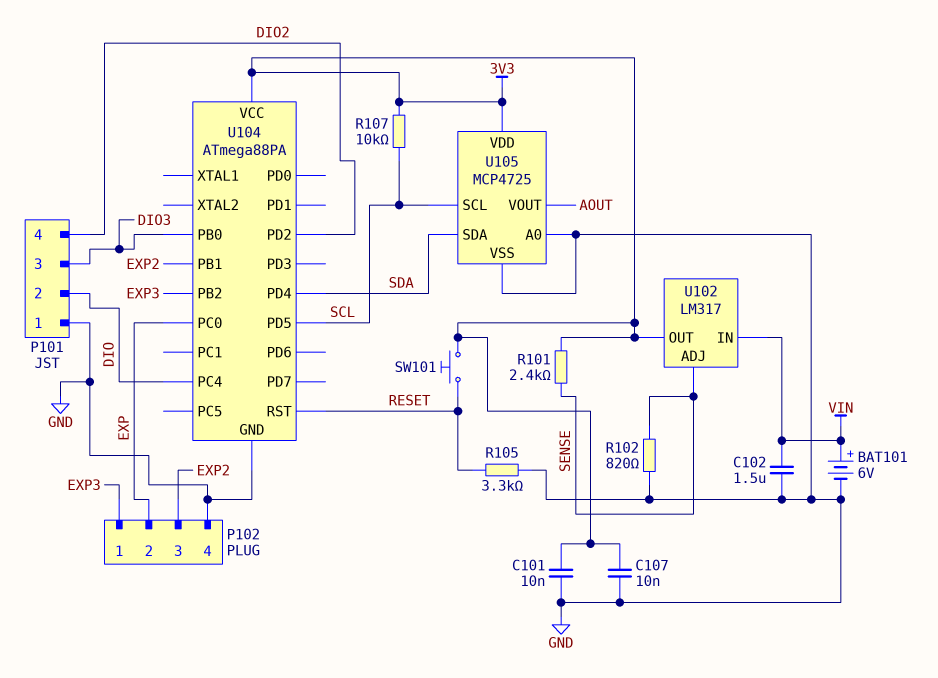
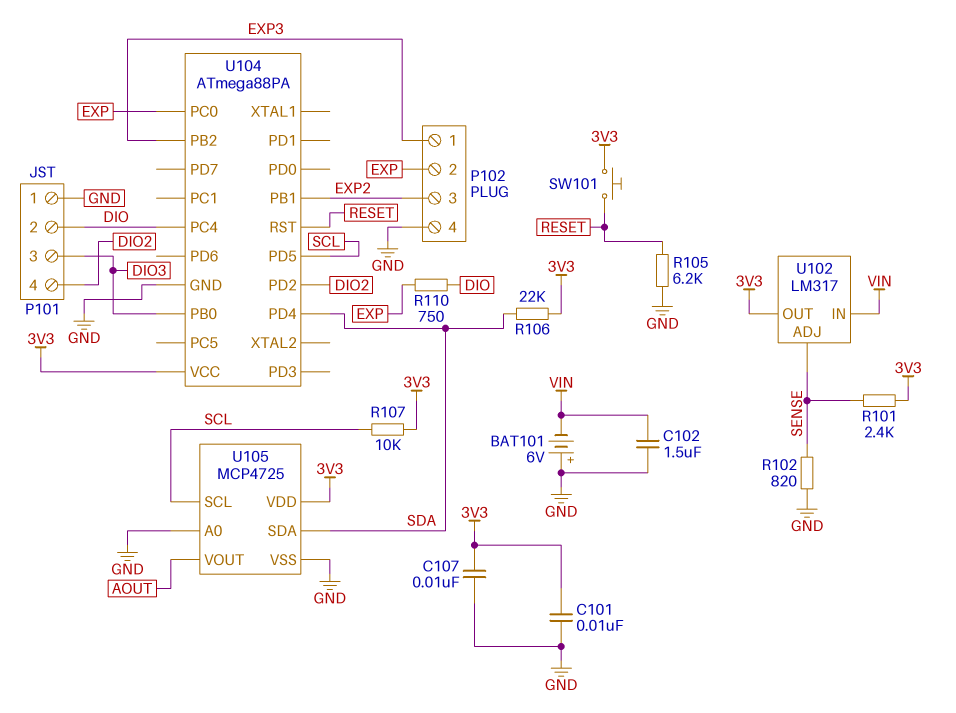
BAT101: 6V (plus VIN, minus GND) -> 6V (plus GND, minus VIN)
R105: 3.3k (GND, RESET) -> 6.2k (GND, RESET)
R106: none -> 22k (3V3, SDA)
R110: none -> 750 (DIO, EXP)

